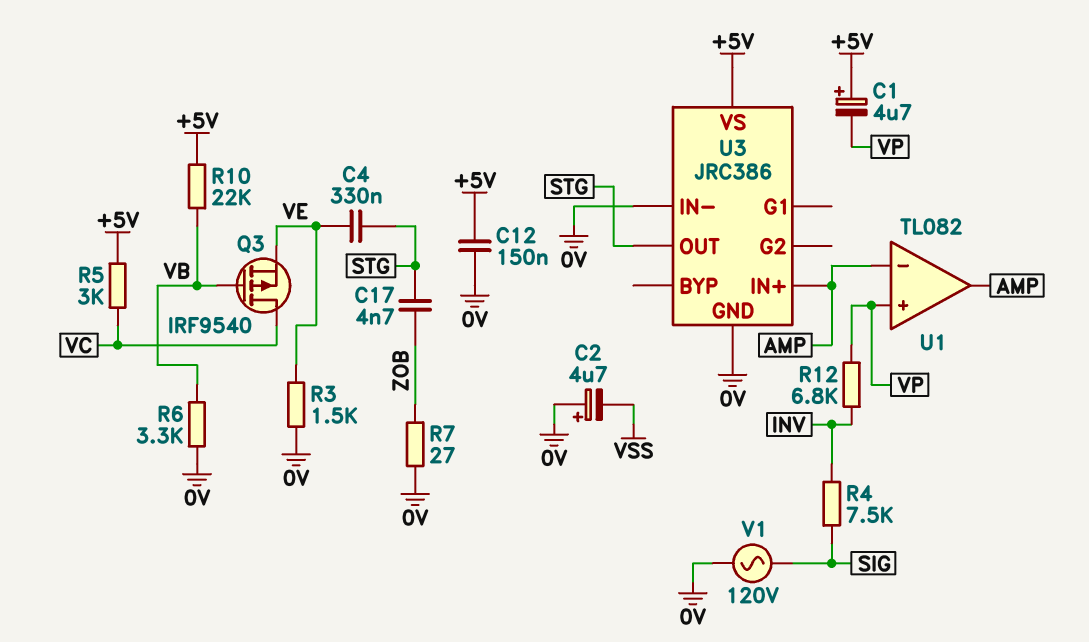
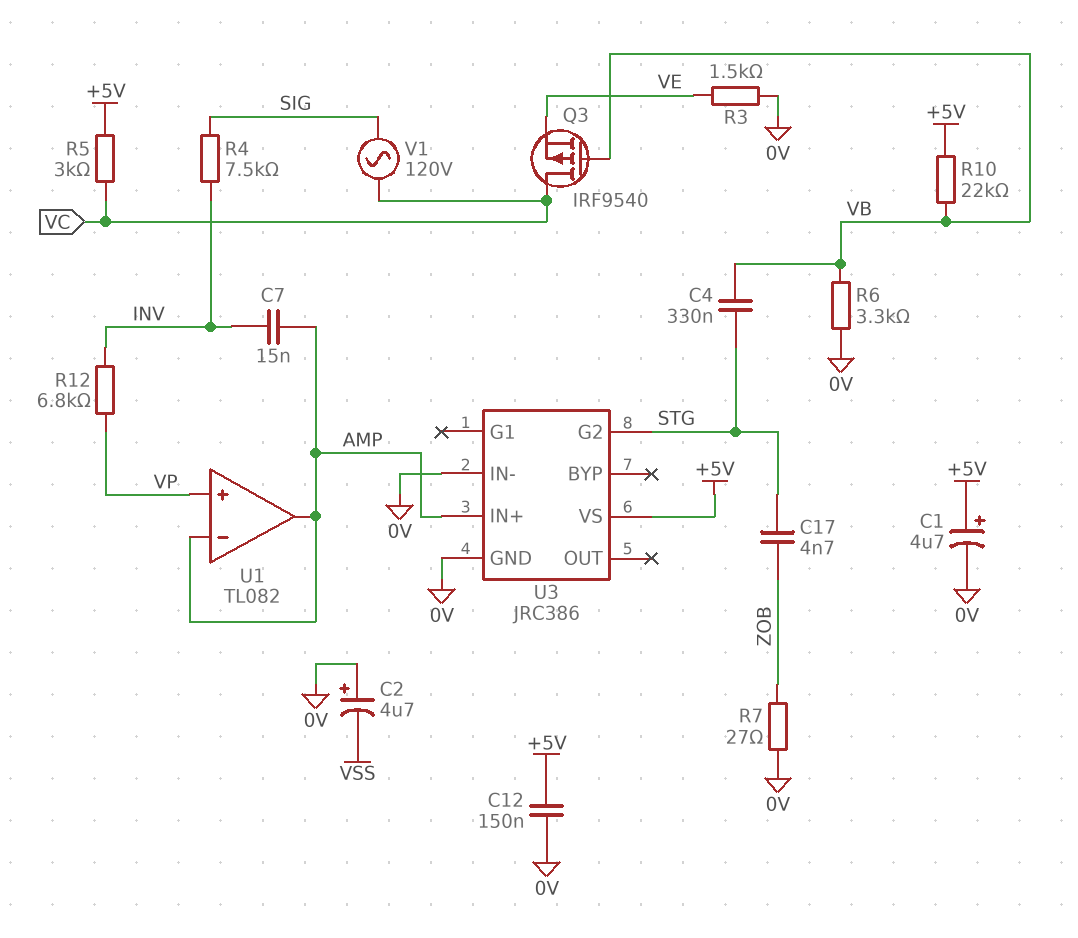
C1: 4.7uF (plus +5V, minus VP) -> 4.7uF (plus +5V, minus 0V)
C4: 330nF (STG, VE) -> 330nF (STG, VB)
C7: none -> 15nF (AMP, INV)
U3 pin G2: none -> STG
U3 pin OUT: STG -> none
V1: AC 120V (0V, SIG) -> AC 120V (SIG, VC)

